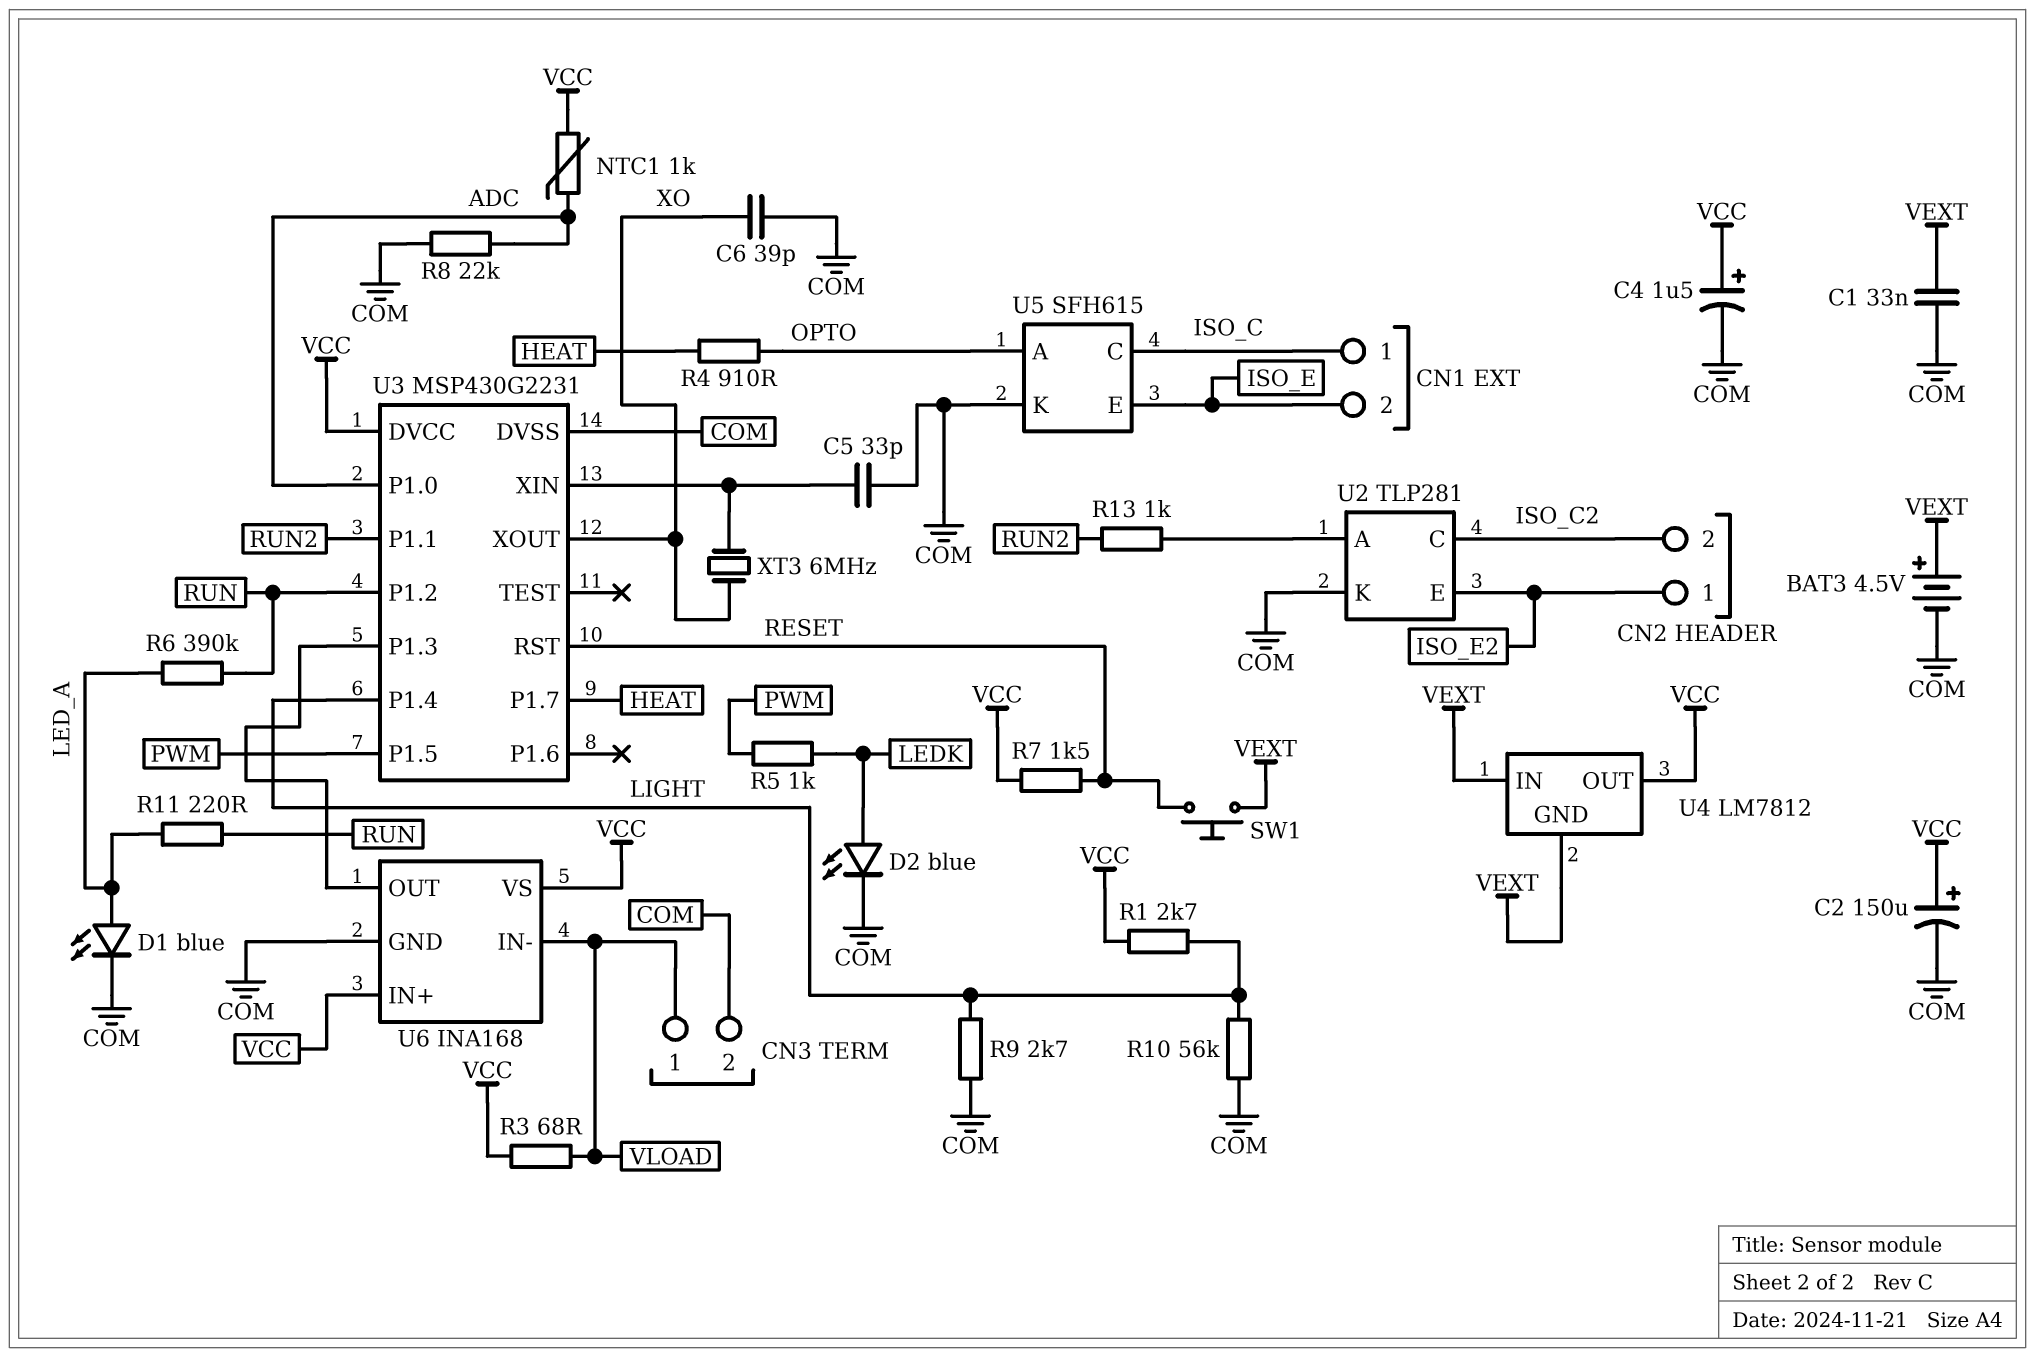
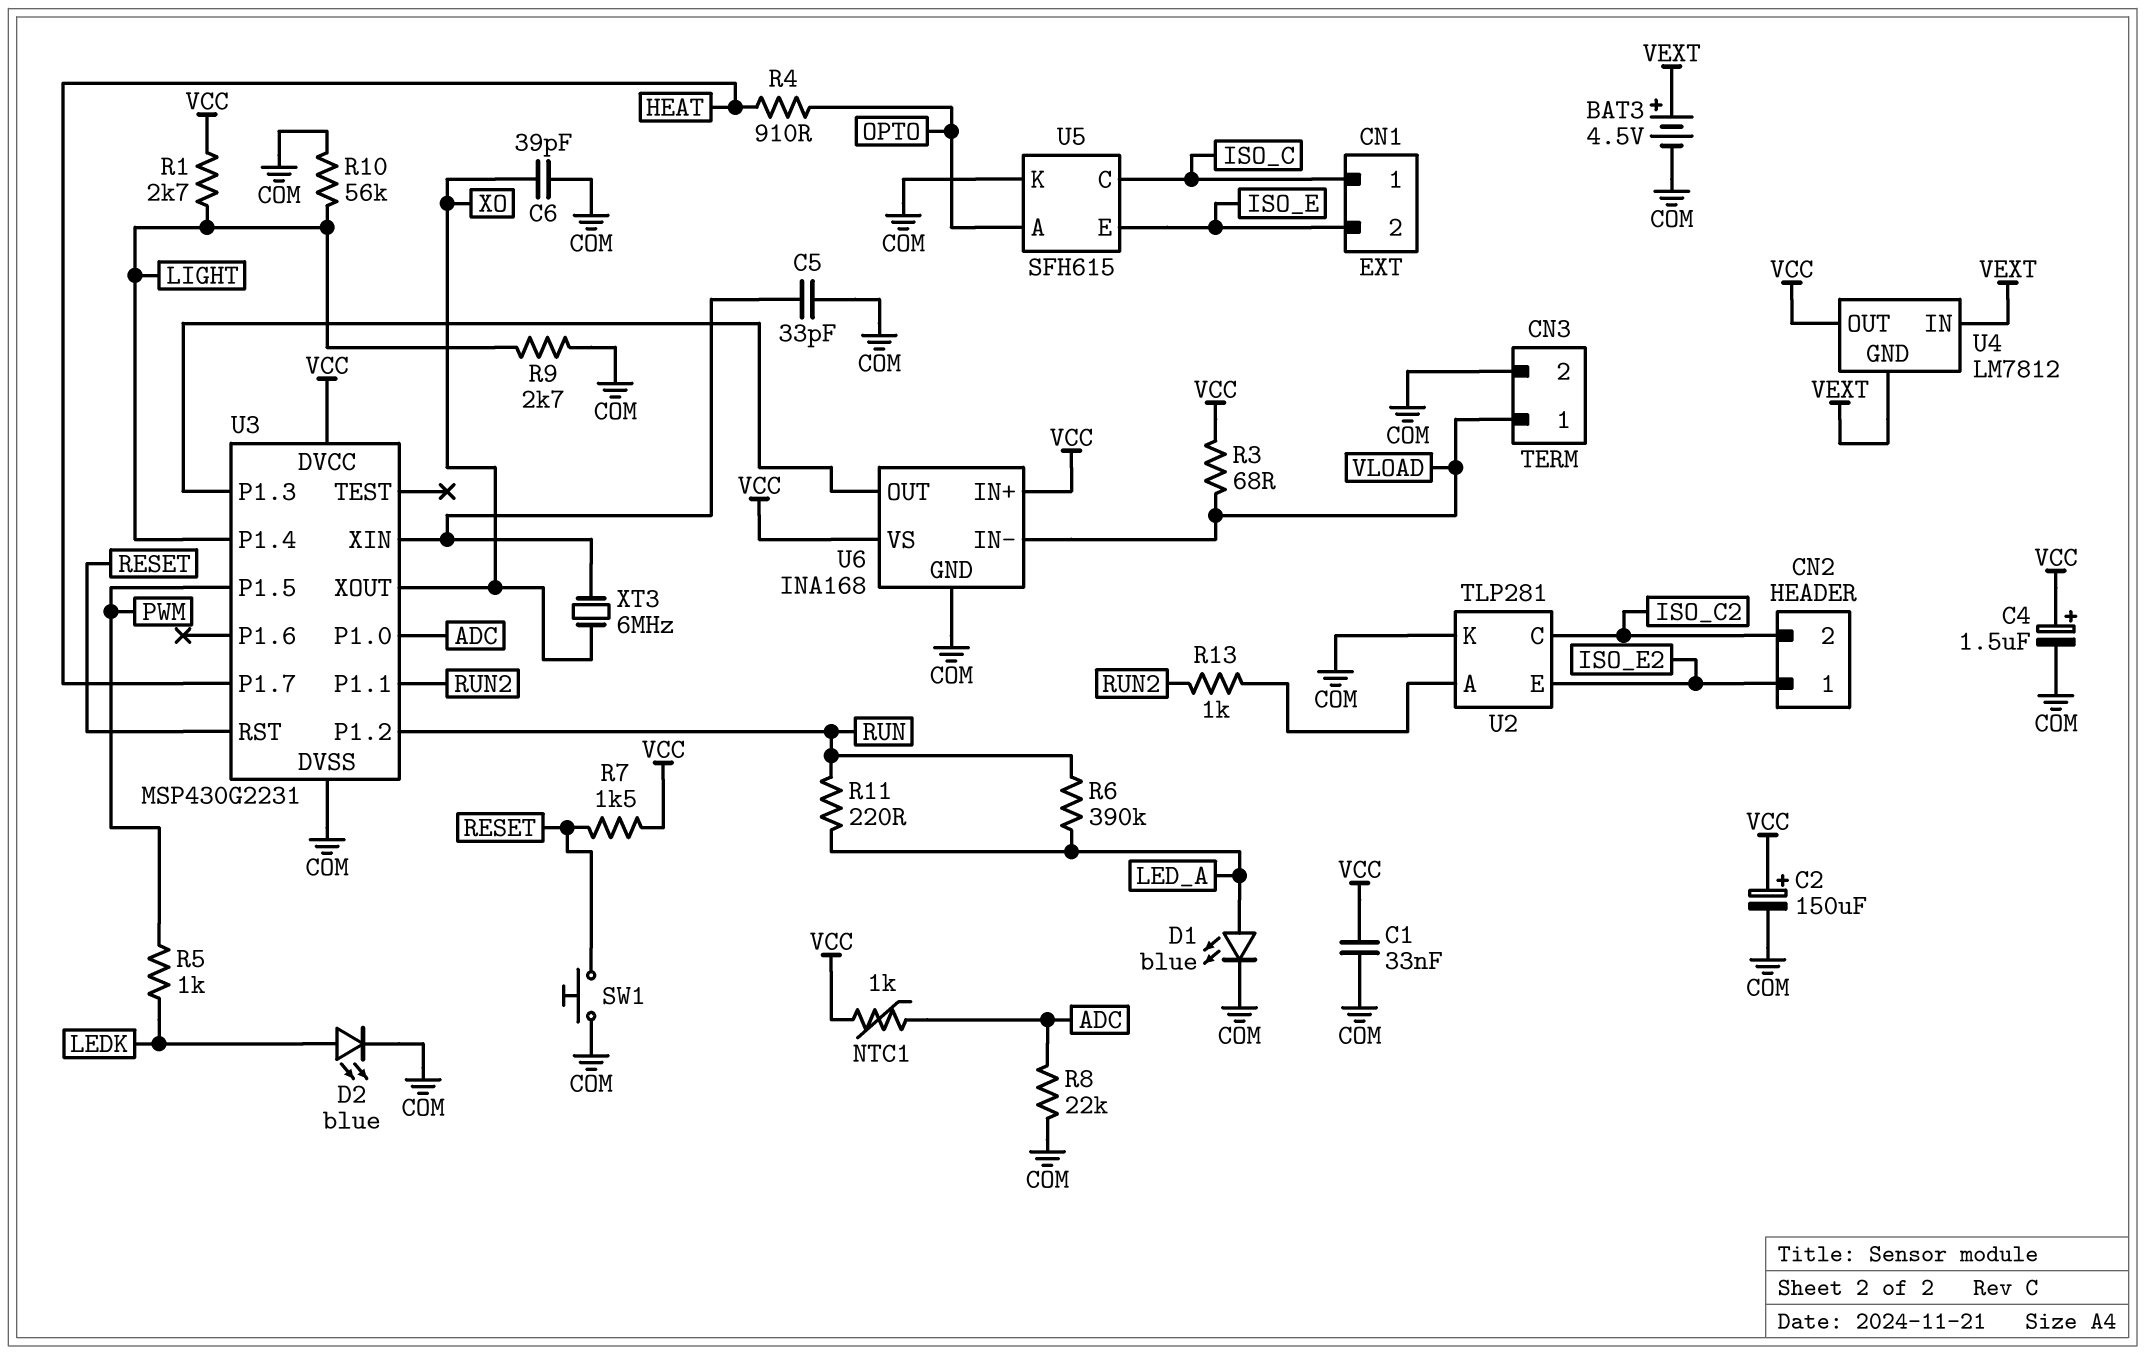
C1: 33nF (COM, VEXT) -> 33nF (COM, VCC)
SW1: button (RESET, VEXT) -> button (COM, RESET)

